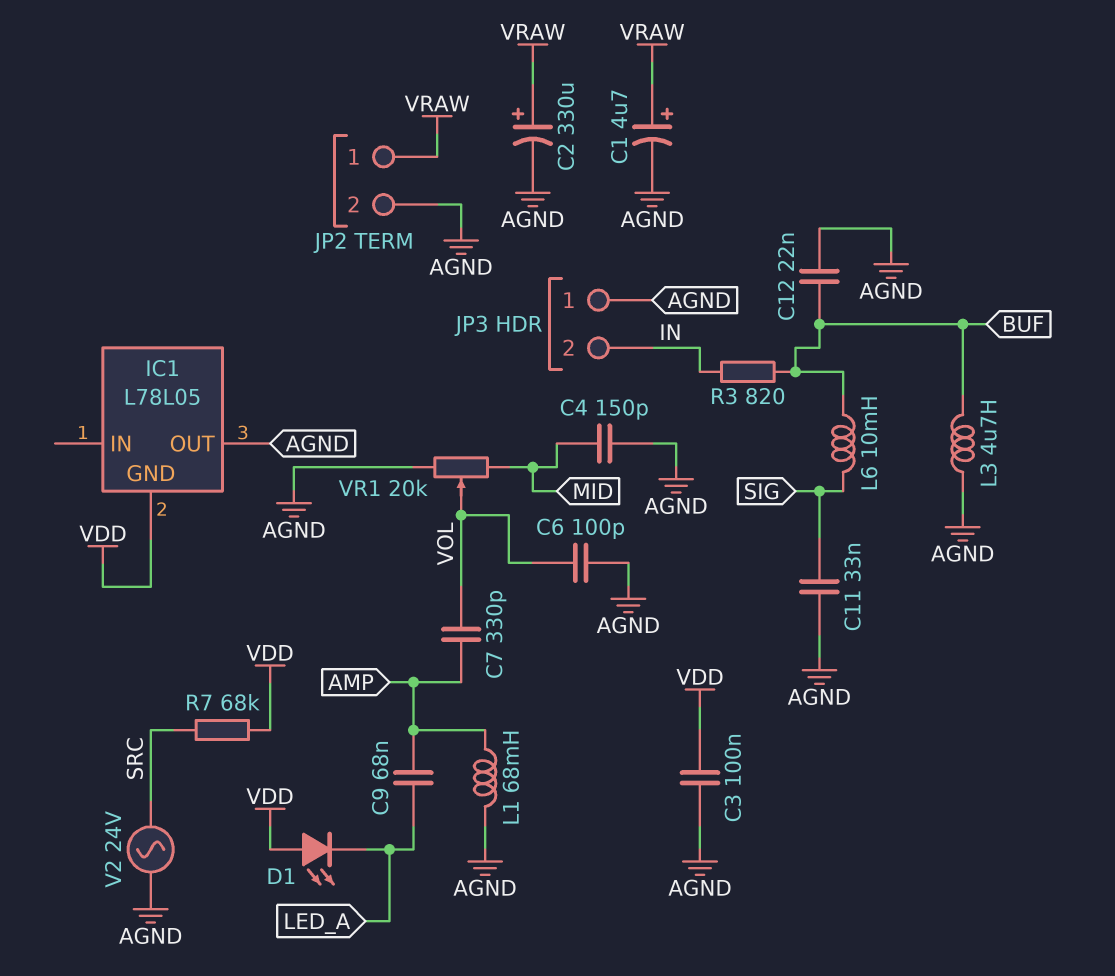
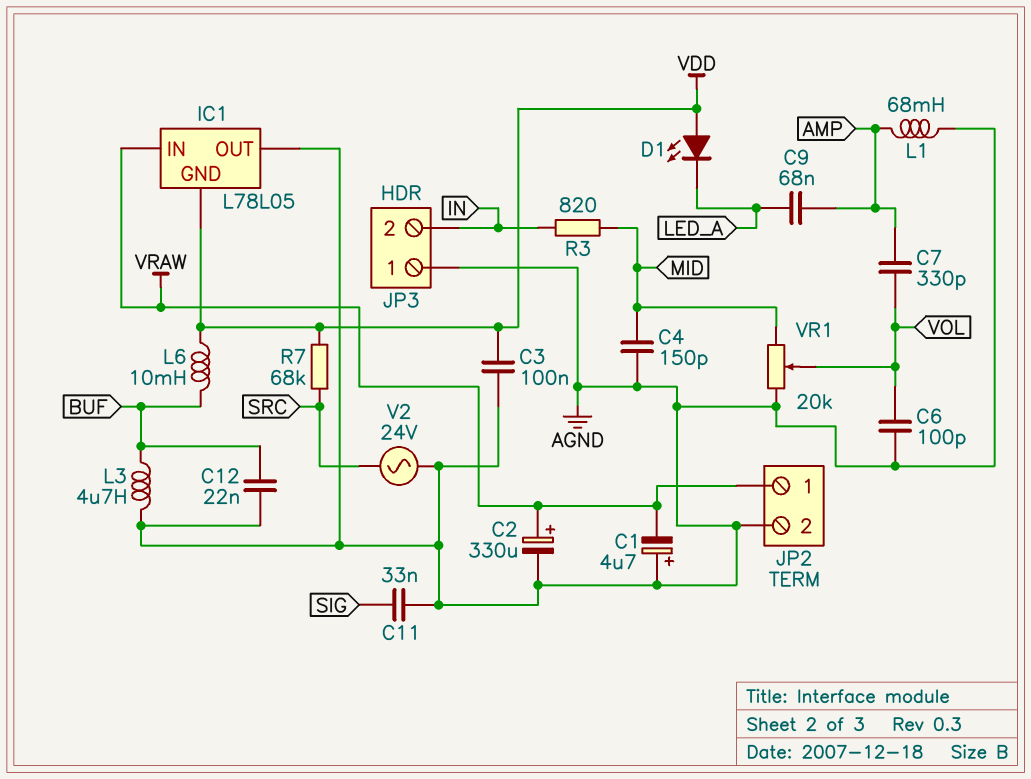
C1: 4.7uF (plus VRAW, minus AGND) -> 4.7uF (plus AGND, minus VRAW)
IC1 pin IN: none -> VRAW
L6: 10mH (BUF, SIG) -> 10mH (BUF, VDD)
R3: 820 (BUF, IN) -> 820 (IN, MID)

